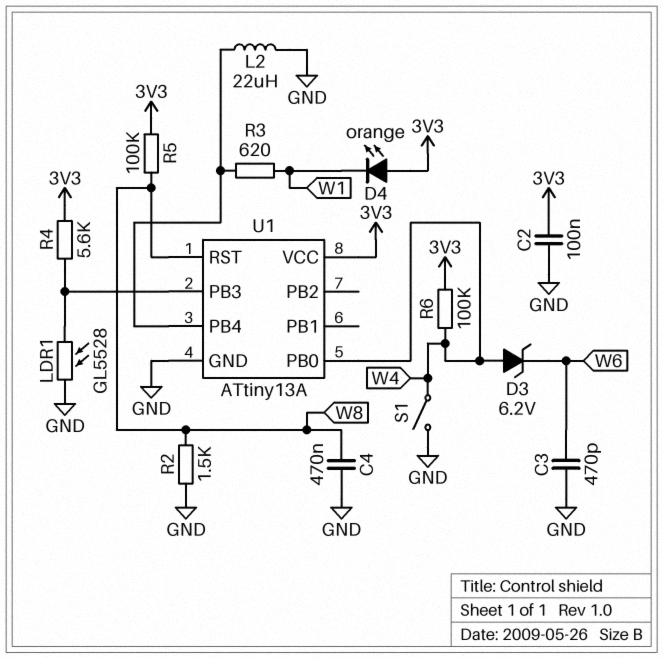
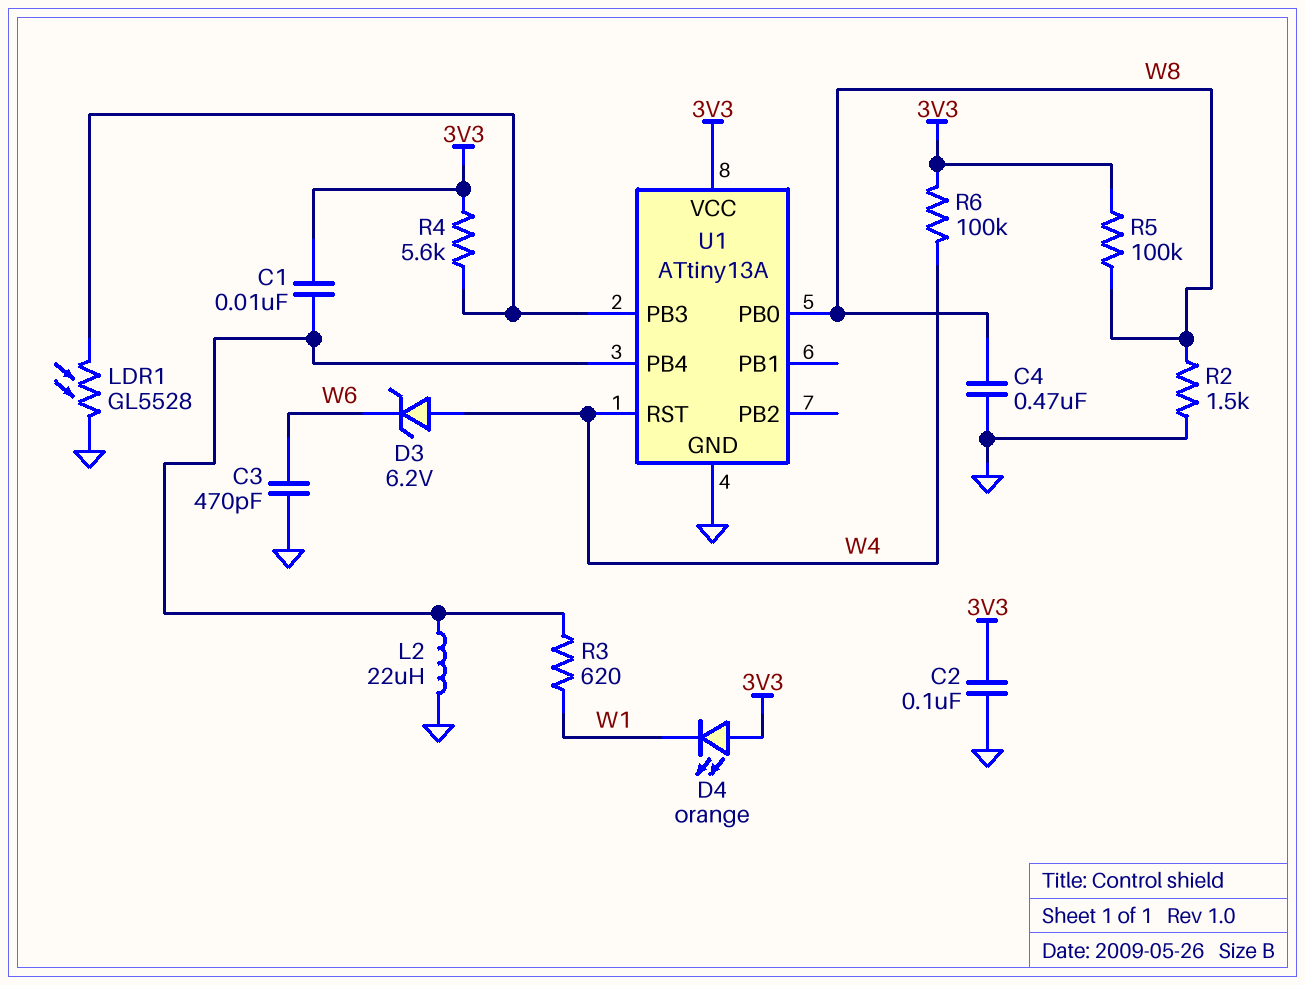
C1: none -> 10nF (3V3, U1/PB4)
S1: switch (GND, W4) -> none
U1 pin PB0: W4 -> W8
U1 pin RST: W8 -> W4

